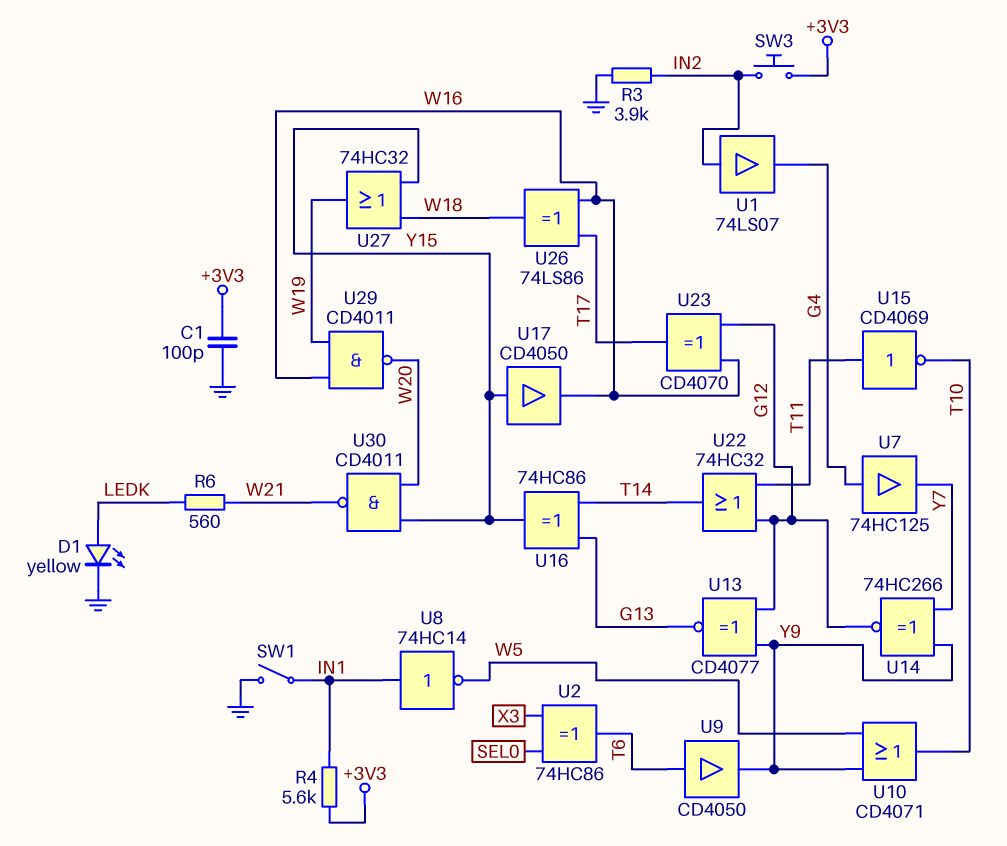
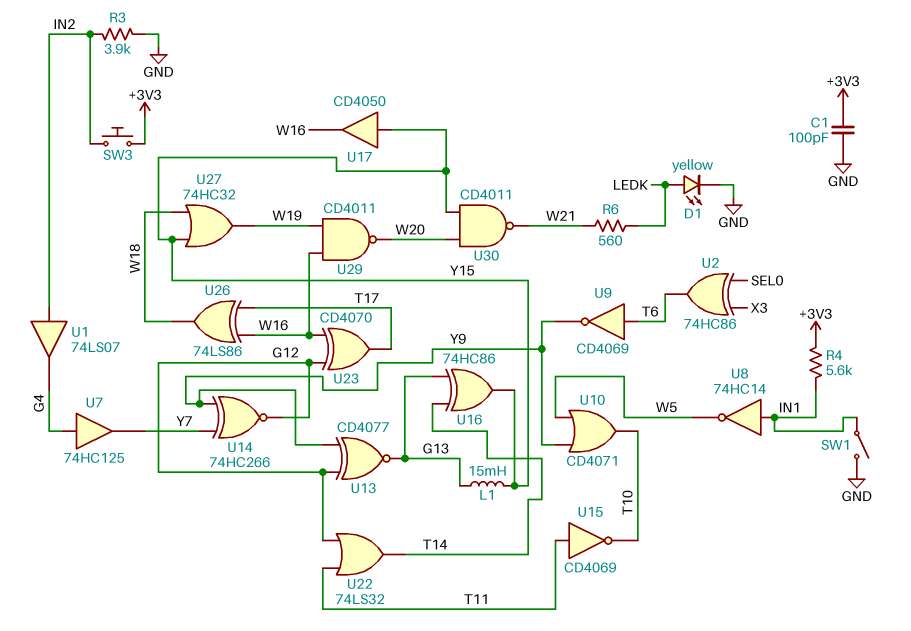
L1: none -> 15mH (G13, Y15)
U9: buffer CD4050 (in T6, out Y9) -> NOT CD4069 (in T6, out Y9)
U22: OR 74HC32 (in G12, in T11, out T14) -> OR 74LS32 (in G12, in T11, out T14)

